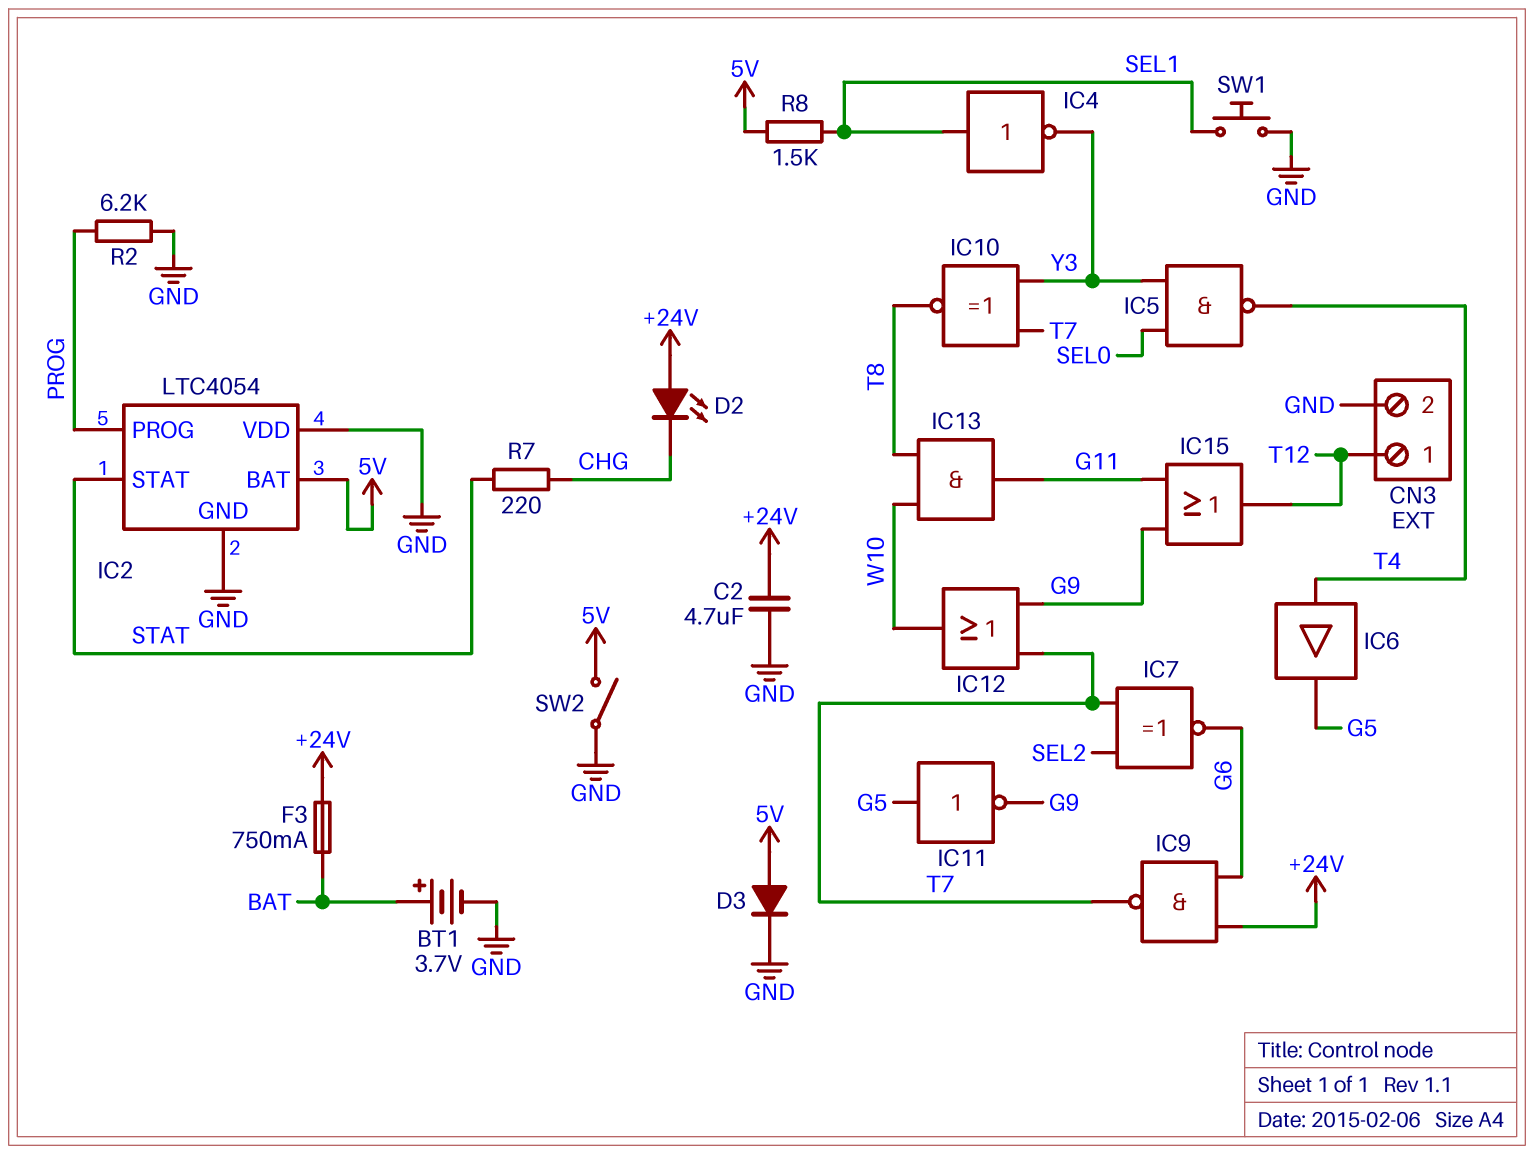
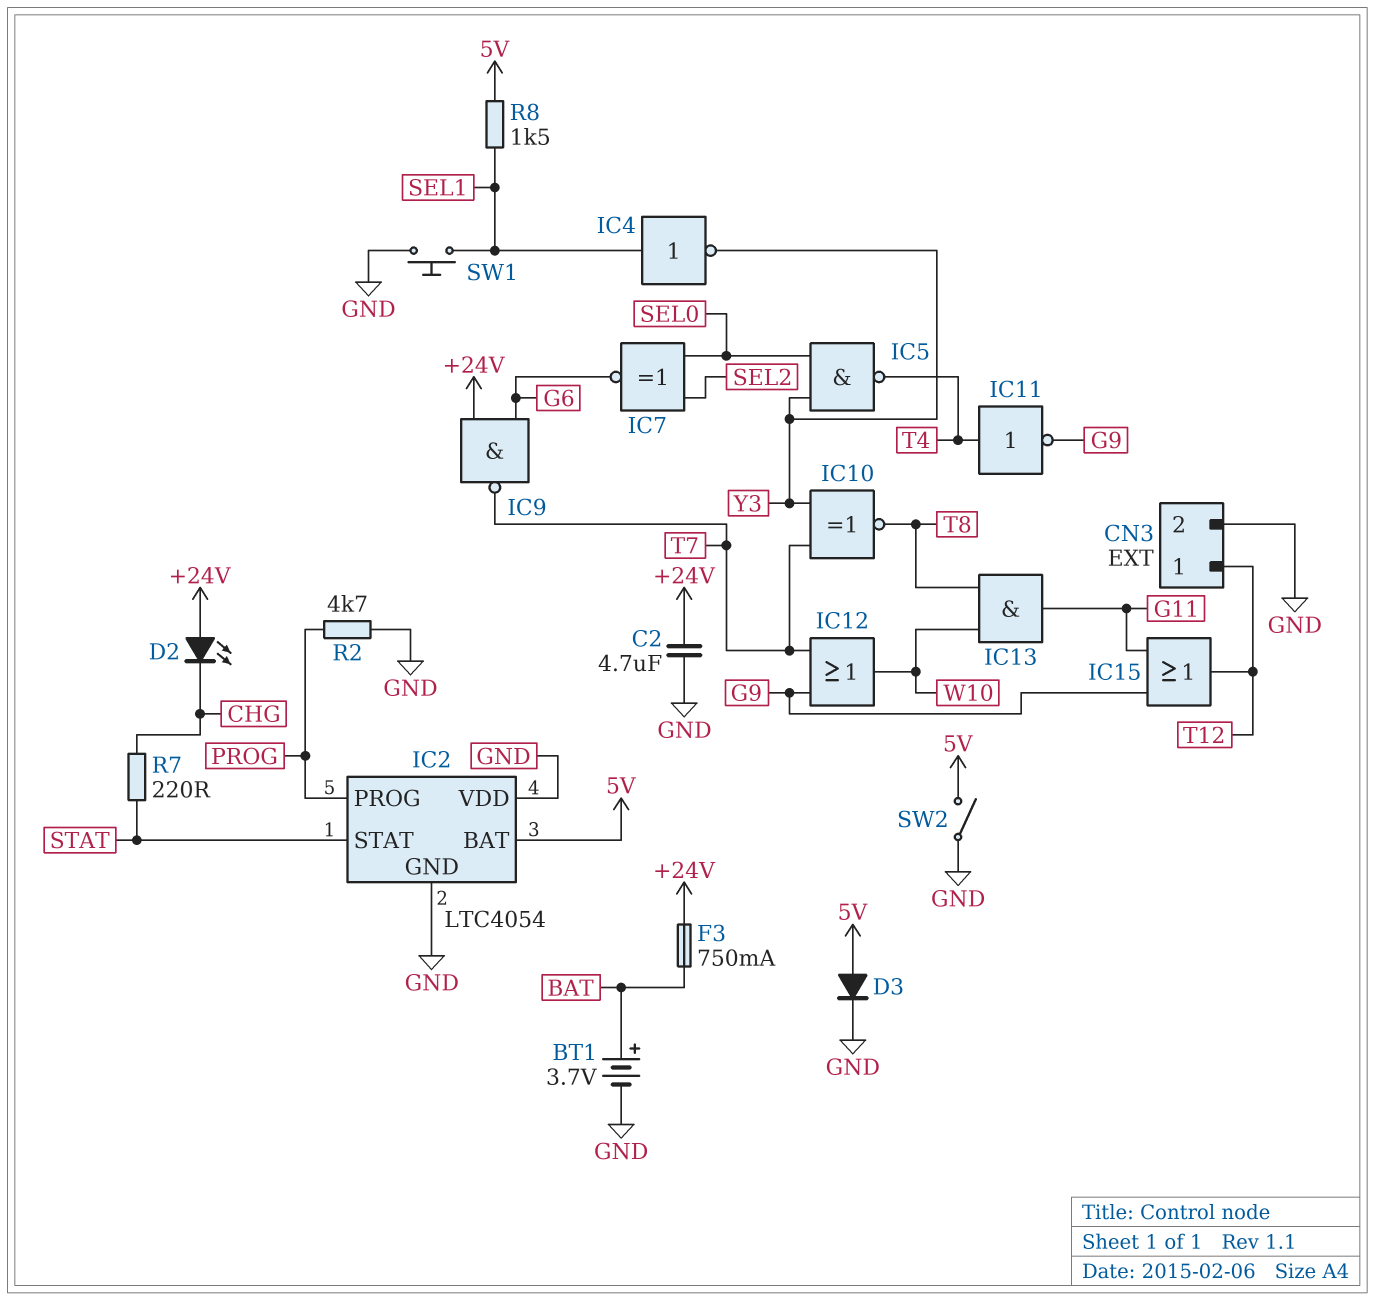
IC6: buffer (in T4, out G5) -> none
IC7: XNOR (in SEL2, in T7, out G6) -> XNOR (in SEL0, in SEL2, out G6)
IC11: NOT (in G5, out G9) -> NOT (in T4, out G9)
R2: 6.2k (GND, PROG) -> 4.7k (GND, PROG)

